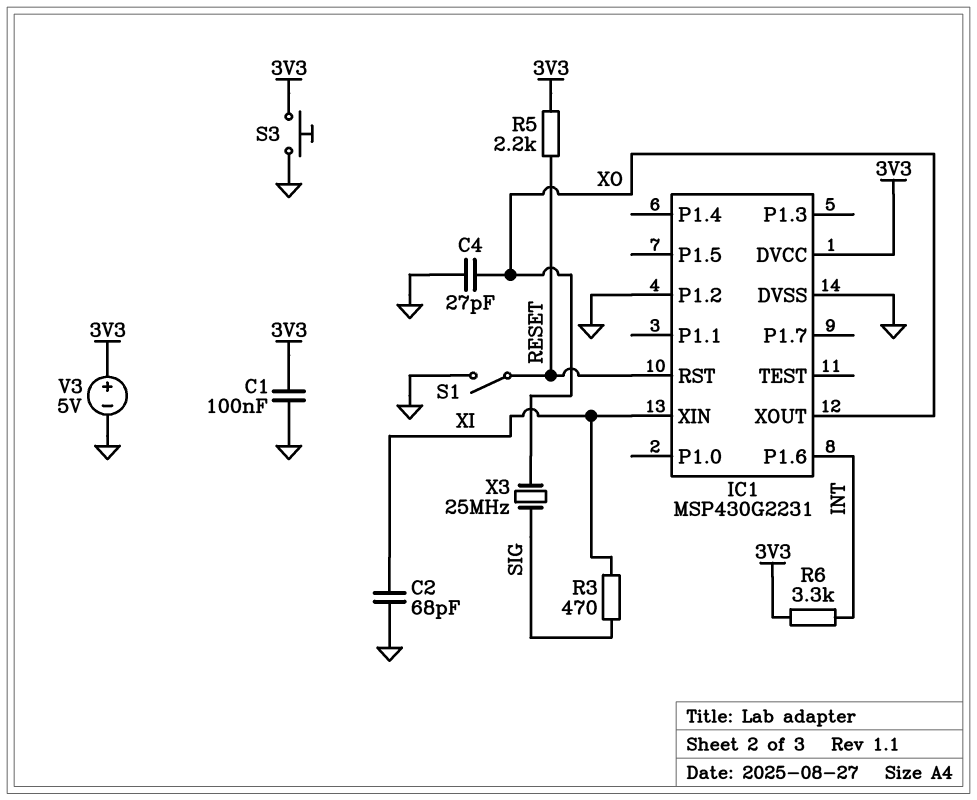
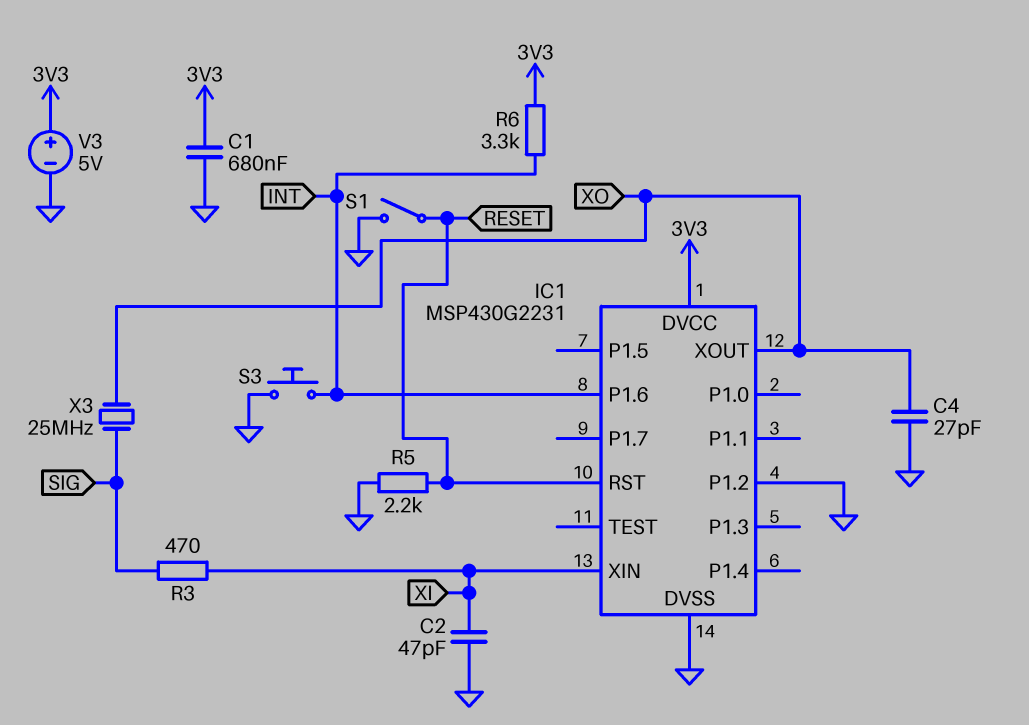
C1: 100nF (3V3, GND) -> 680nF (3V3, GND)
C2: 68pF (GND, XI) -> 47pF (GND, XI)
R5: 2.2k (3V3, RESET) -> 2.2k (GND, RESET)
S3: button (3V3, GND) -> button (GND, INT)

